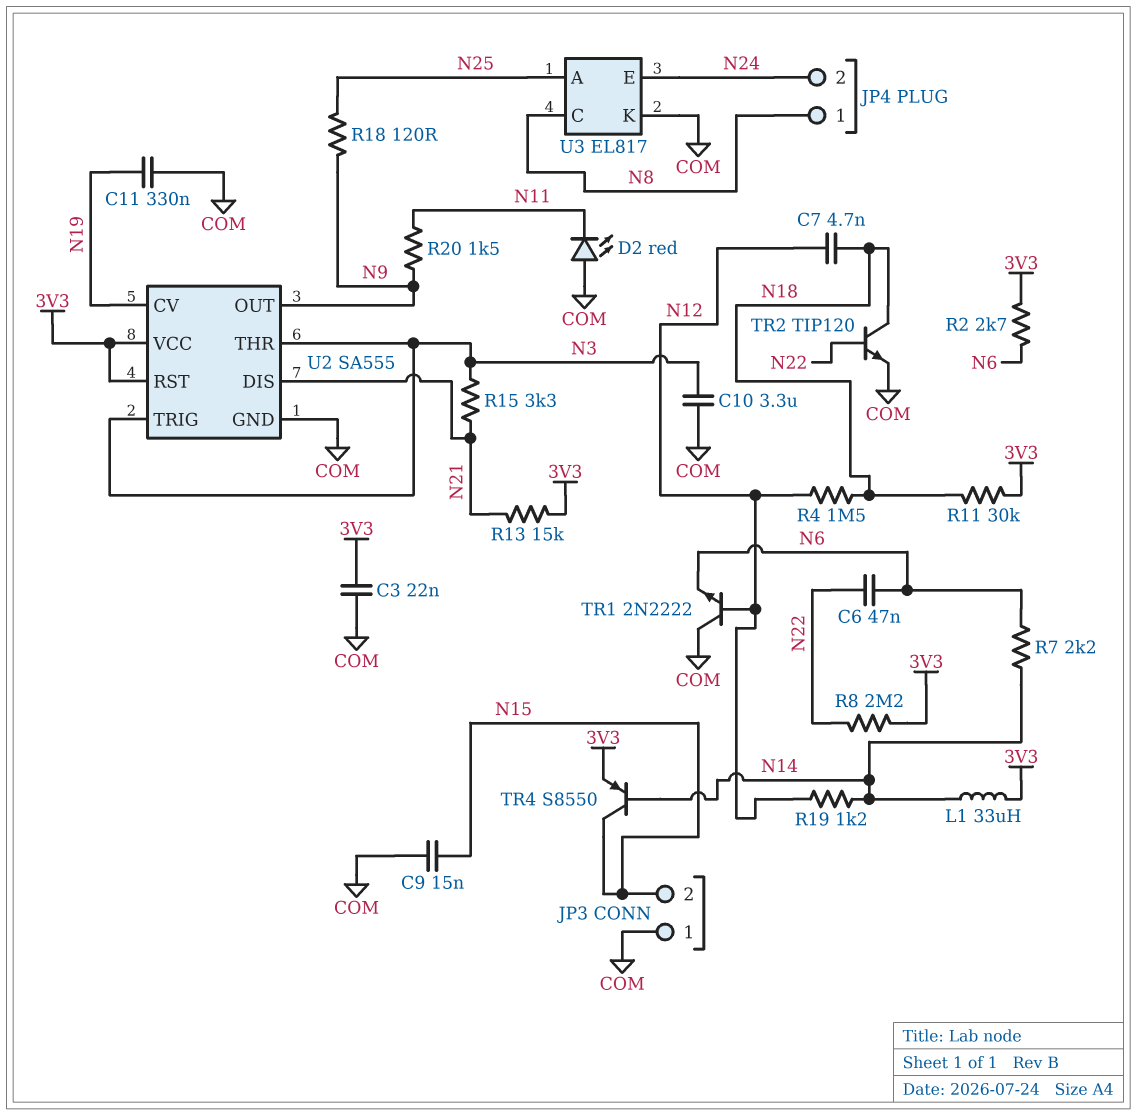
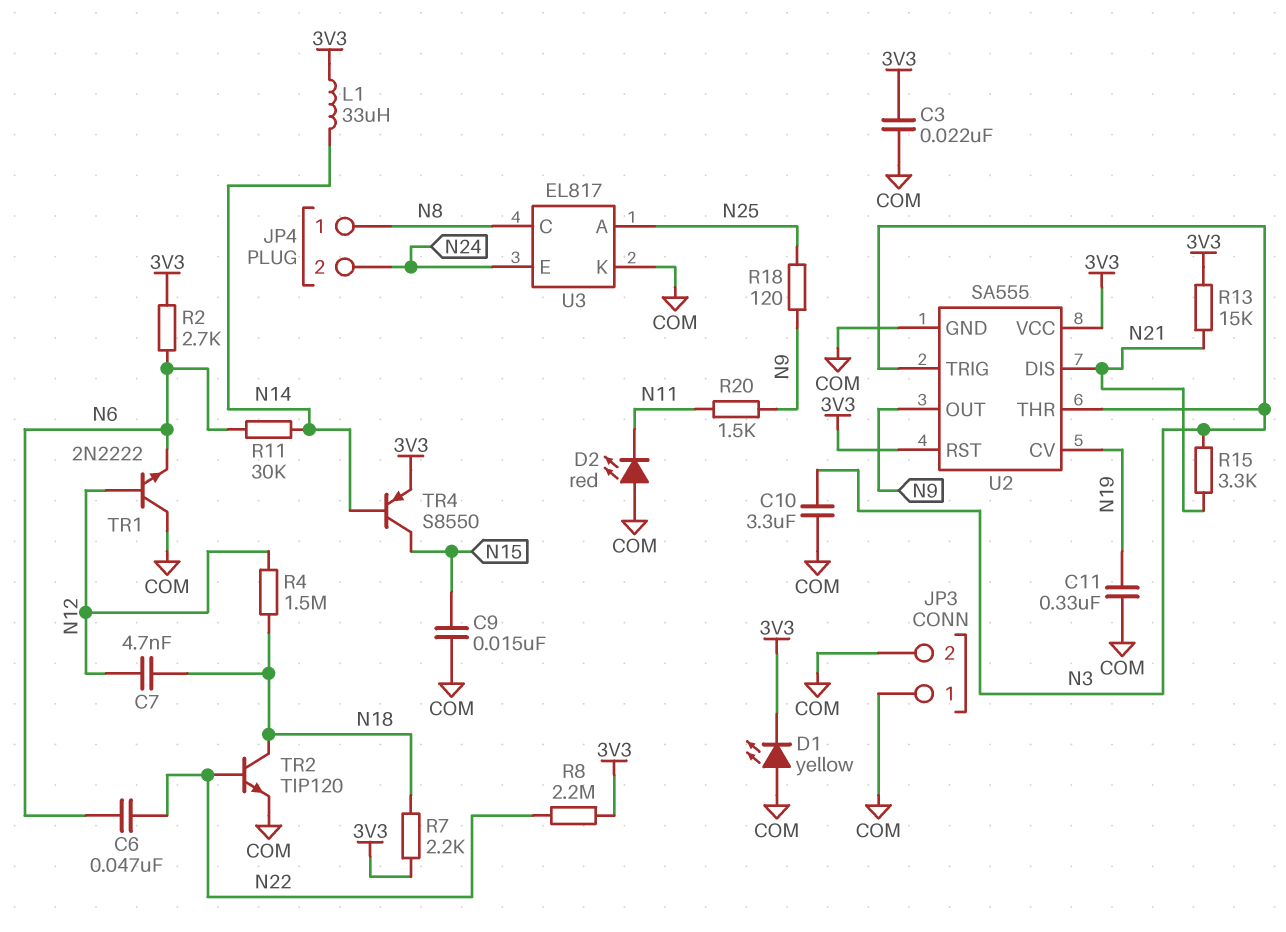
D1: none -> LED yellow (A COM, K 3V3)
JP3 pin 2: N15 -> COM
R7: 2.2k (N6, N14) -> 2.2k (3V3, N18)
R11: 30k (3V3, N18) -> 30k (N6, N14)
R19: 1.2k (N12, N14) -> none

